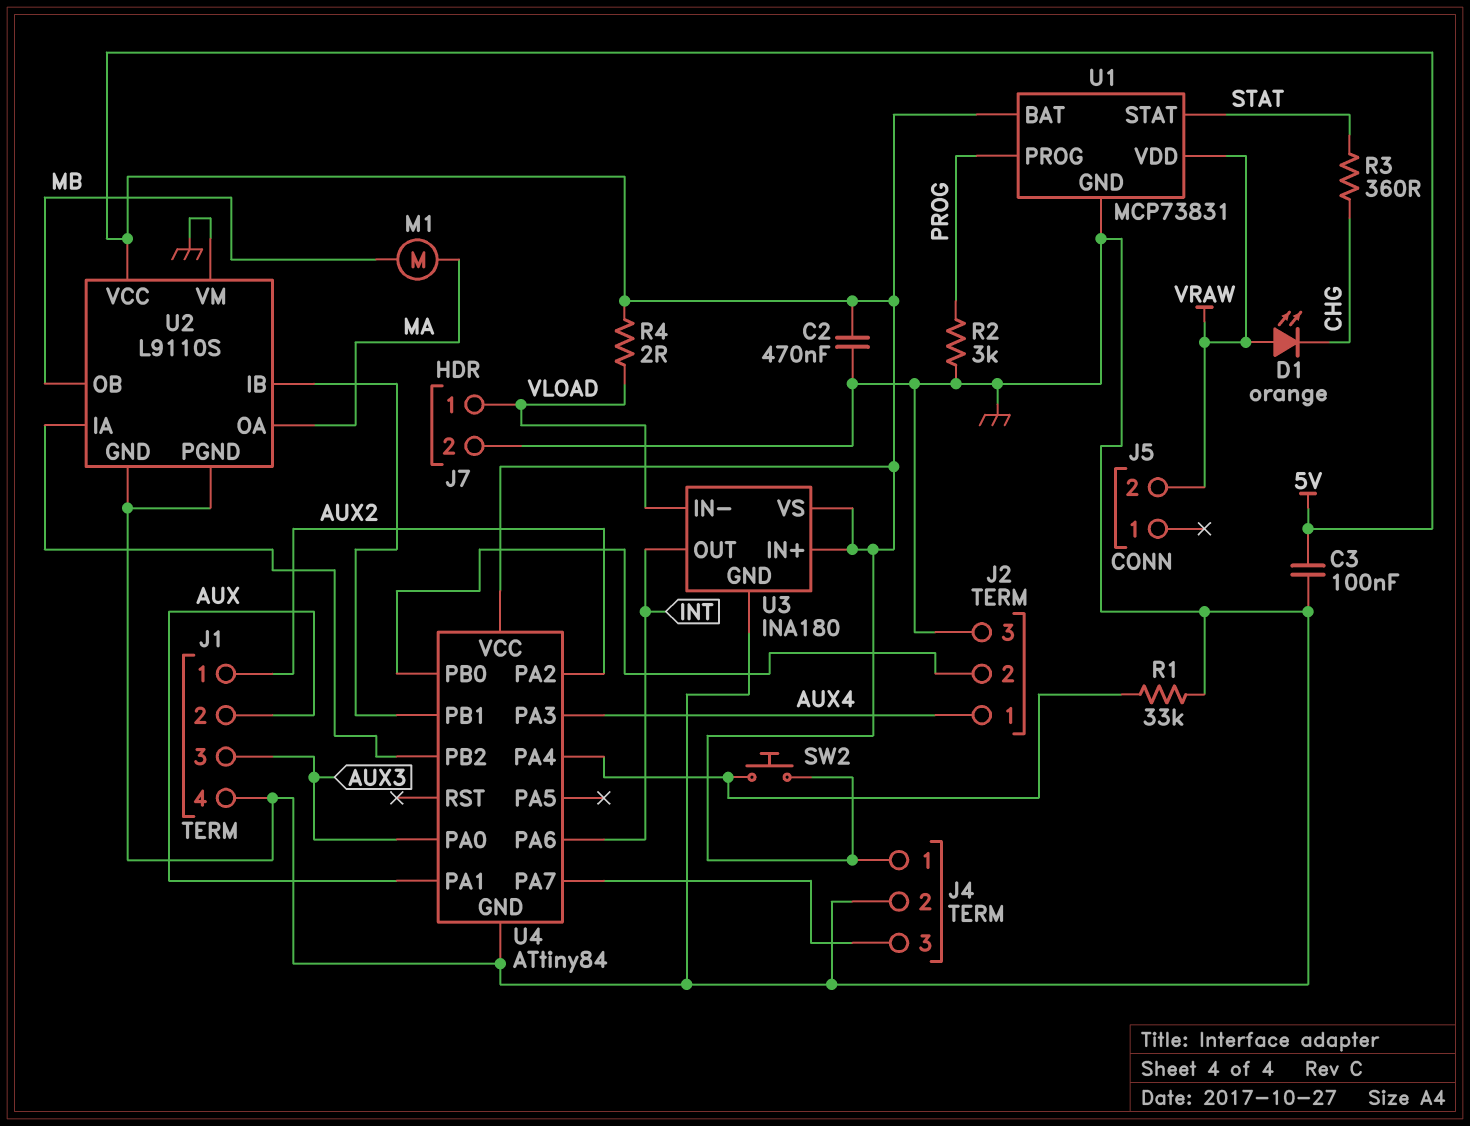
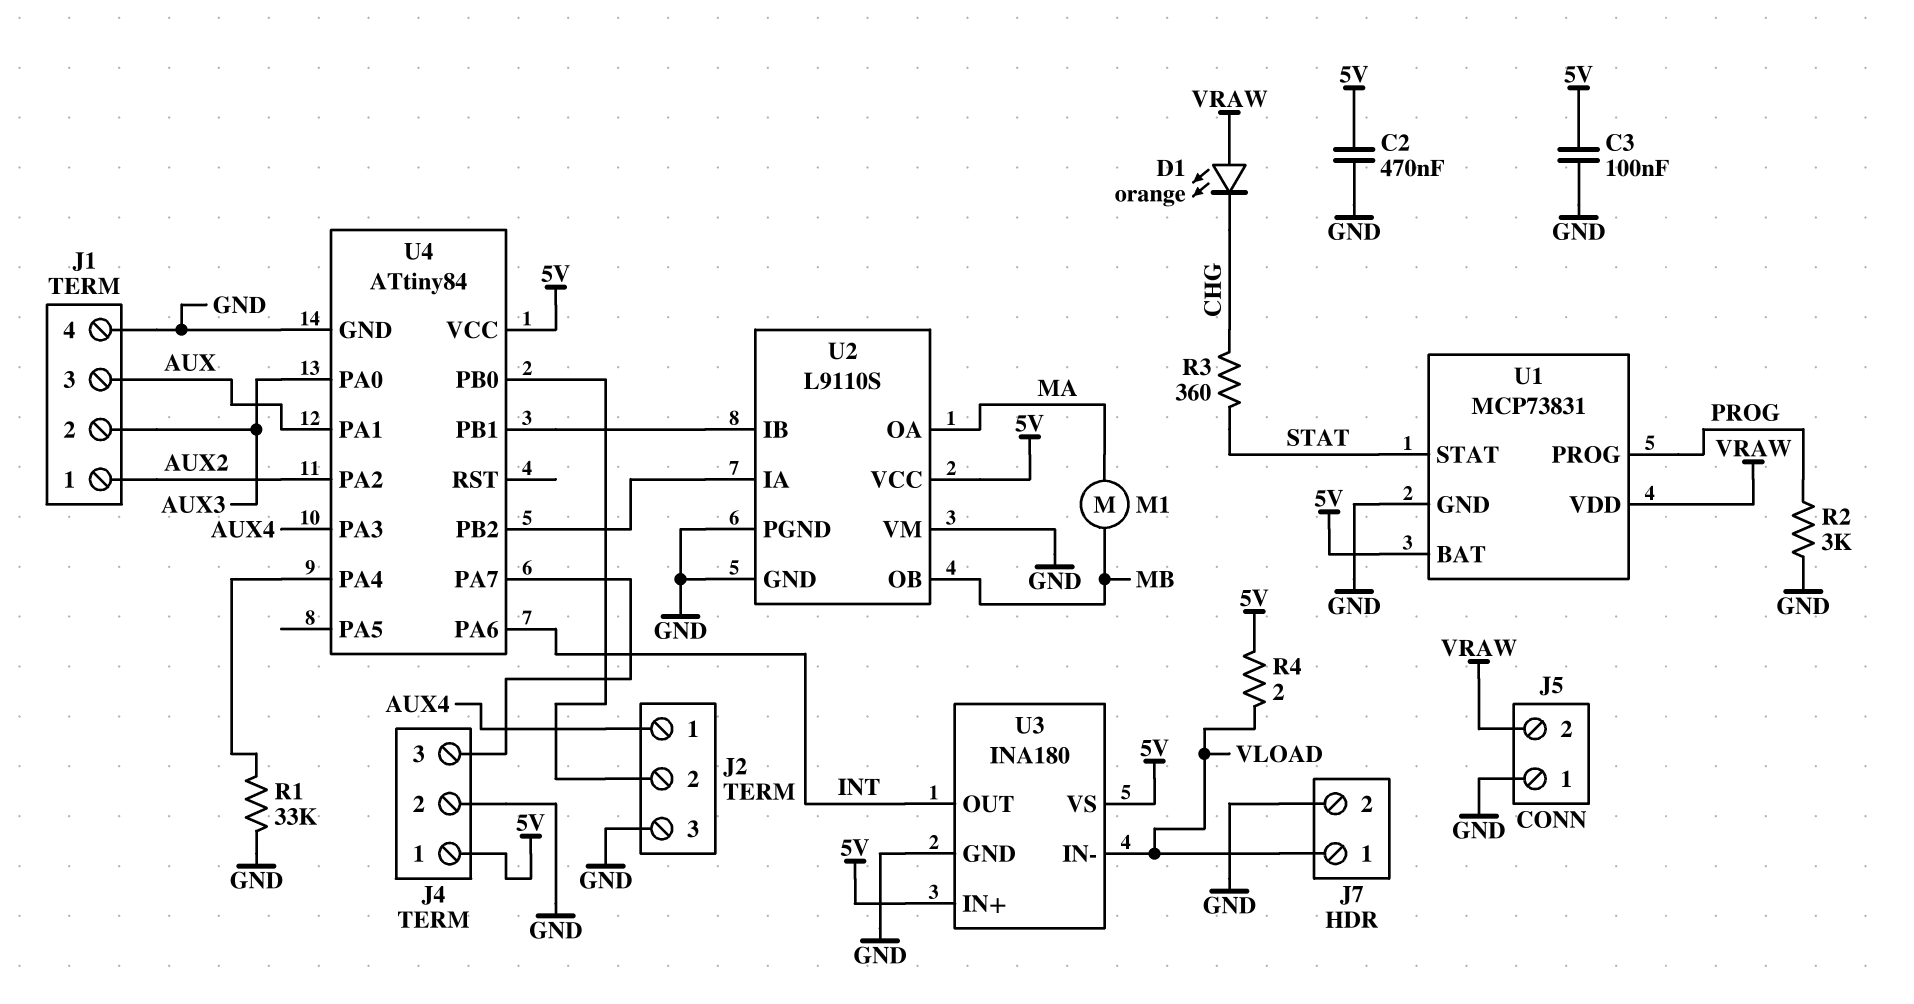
J1 pin 2: AUX -> AUX3
J1 pin 3: AUX3 -> AUX
J5 pin 1: none -> GND
SW2: button (5V, U4/PA4) -> none

